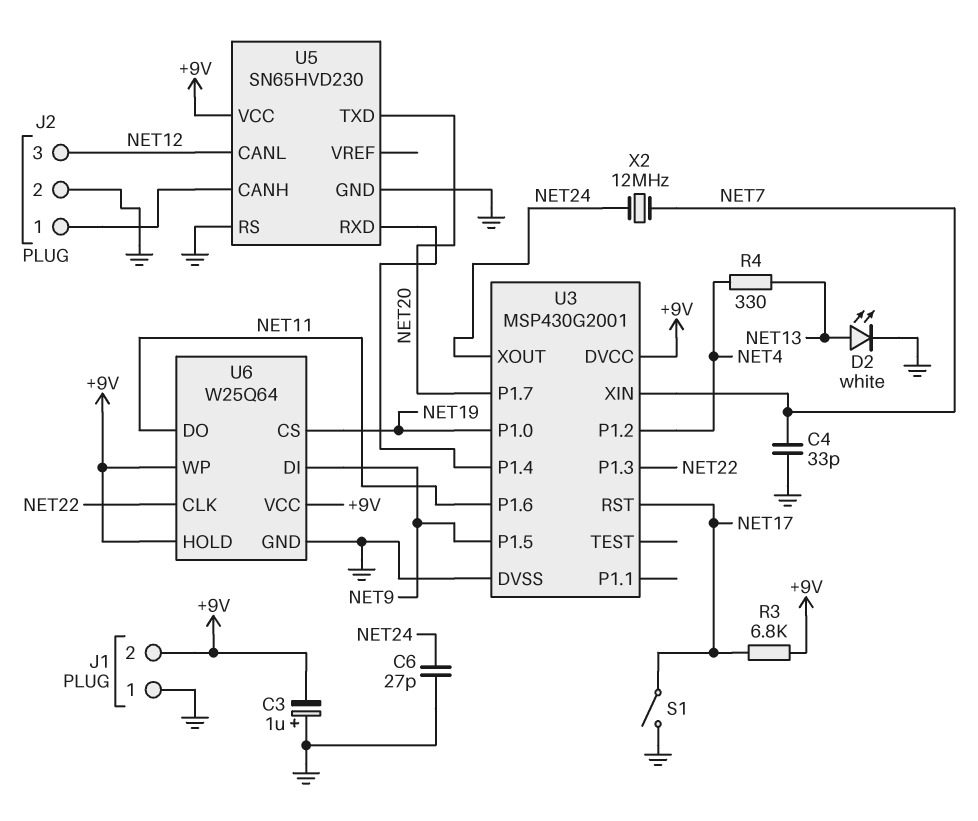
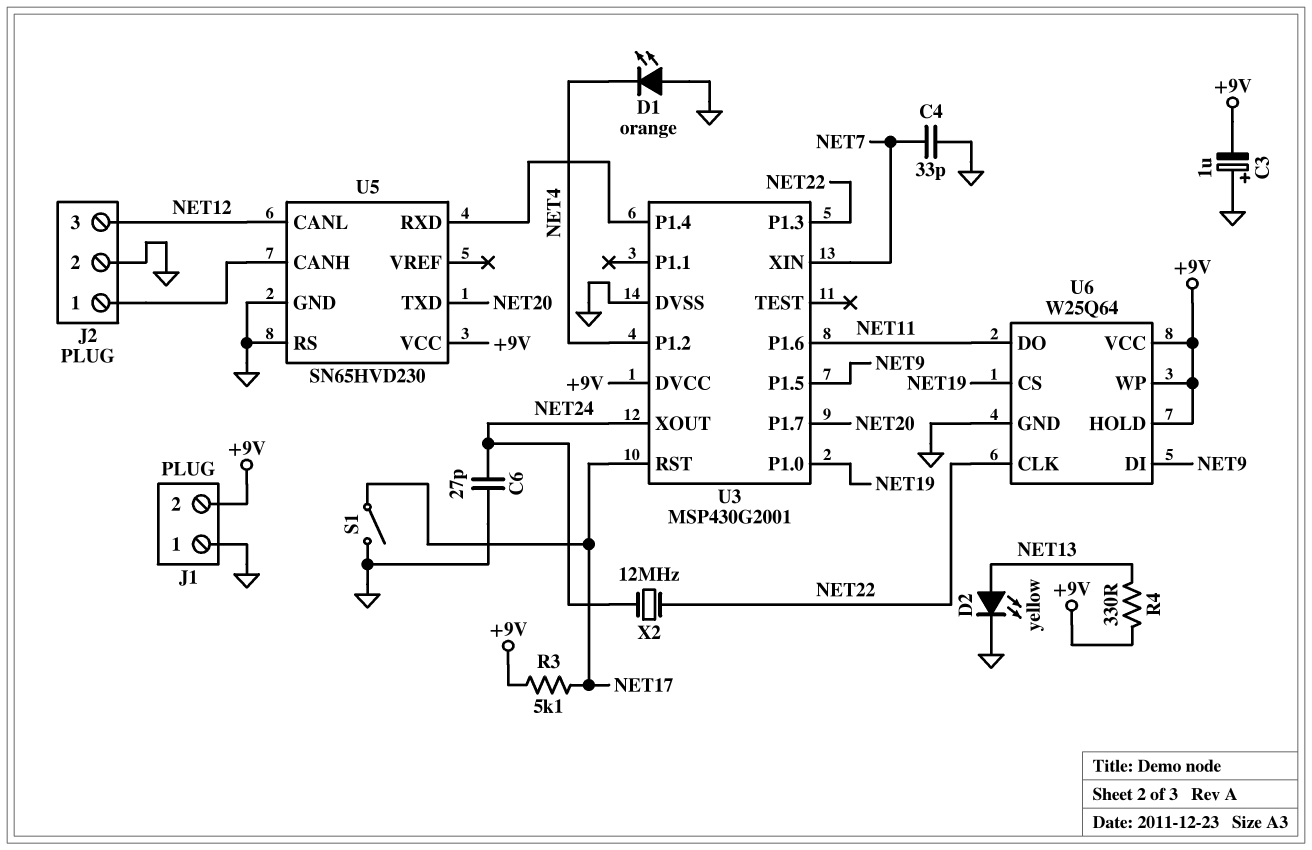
D1: none -> LED orange (A GND, K NET4)
D2: LED white (A NET13, K GND) -> LED yellow (A NET13, K GND)
R3: 6.8k (+9V, NET17) -> 5.1k (+9V, NET17)
R4: 330 (NET4, NET13) -> 330 (+9V, NET13)
X2: 12MHz (NET7, NET24) -> 12MHz (NET22, NET24)

